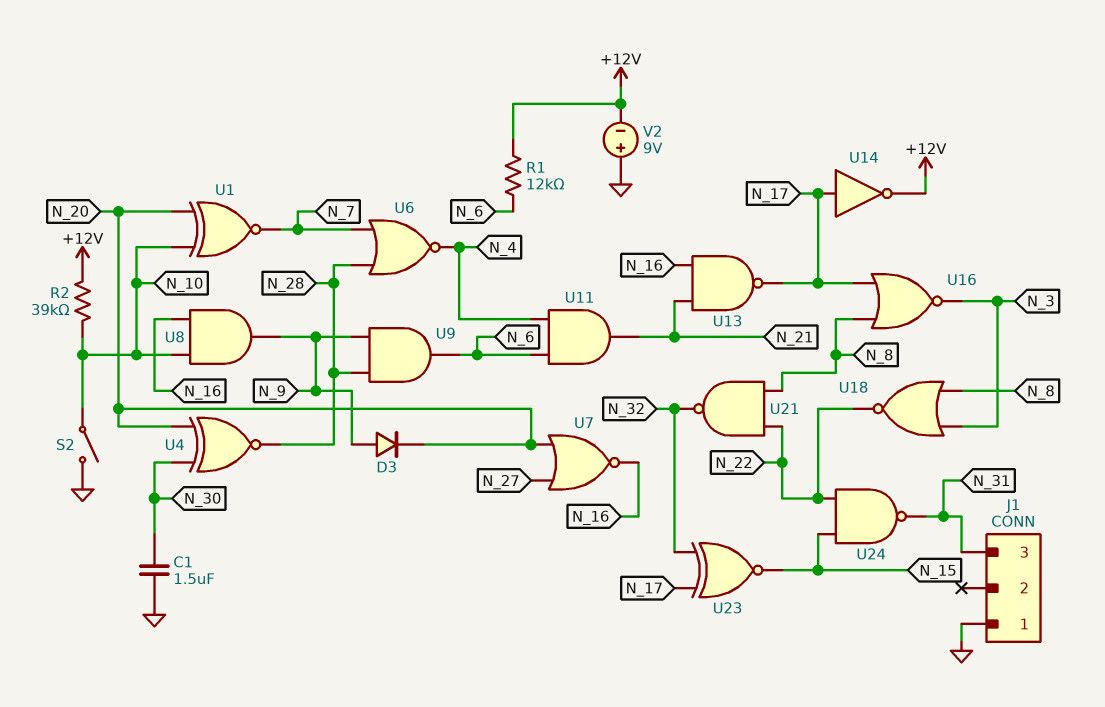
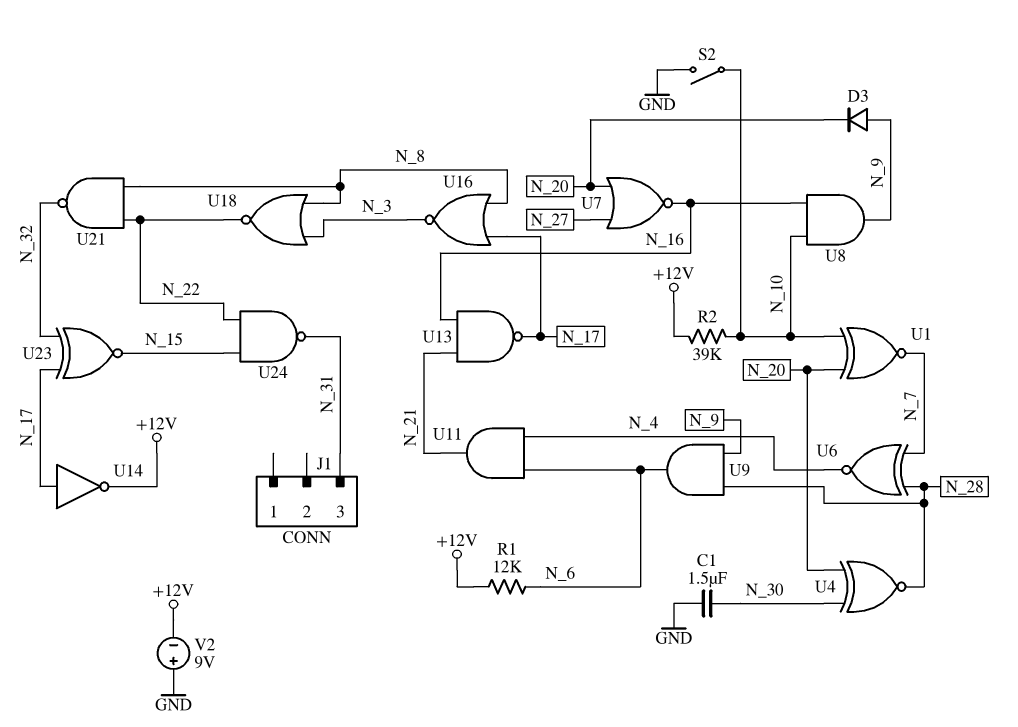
J1 pin 1: GND -> none
U6: NOR (in N_7, in N_28, out N_4) -> XNOR (in N_7, in N_28, out N_4)

